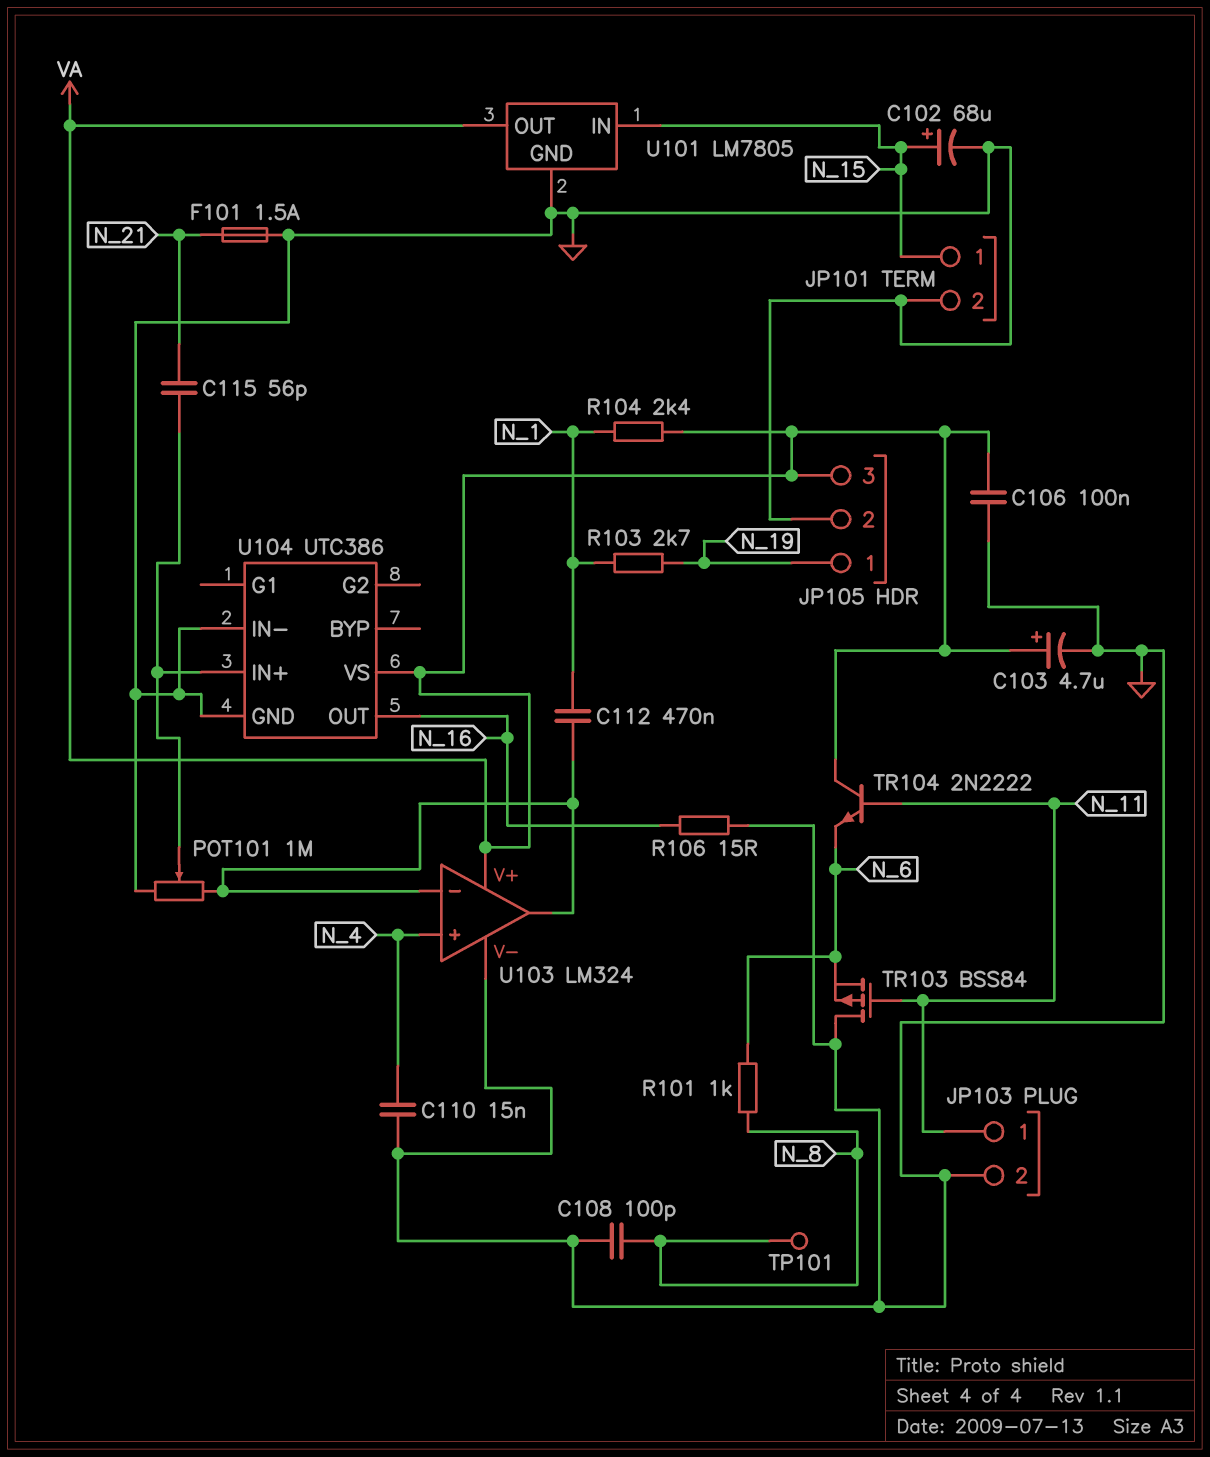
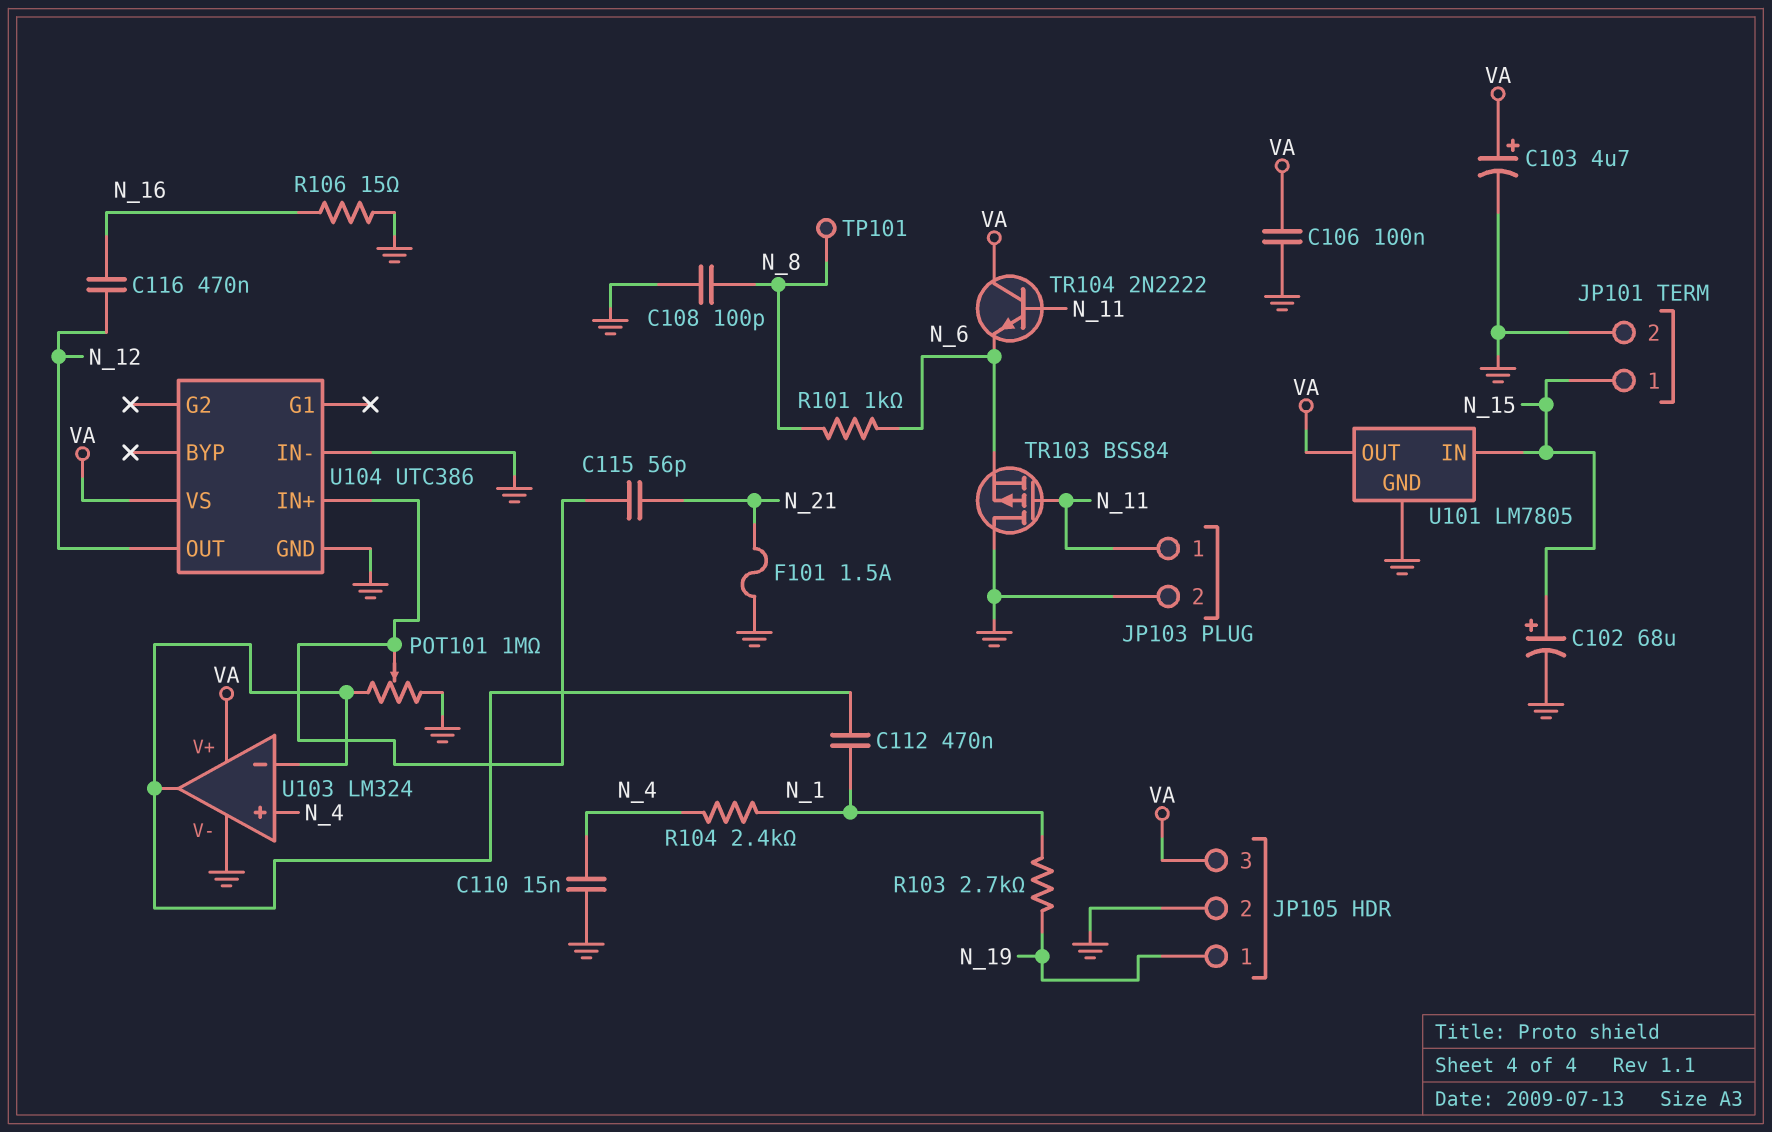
C116: none -> 470nF (N_12, N_16)
R104: 2.4k (N_1, VA) -> 2.4k (N_1, N_4)
U104 pin OUT: N_16 -> N_12

